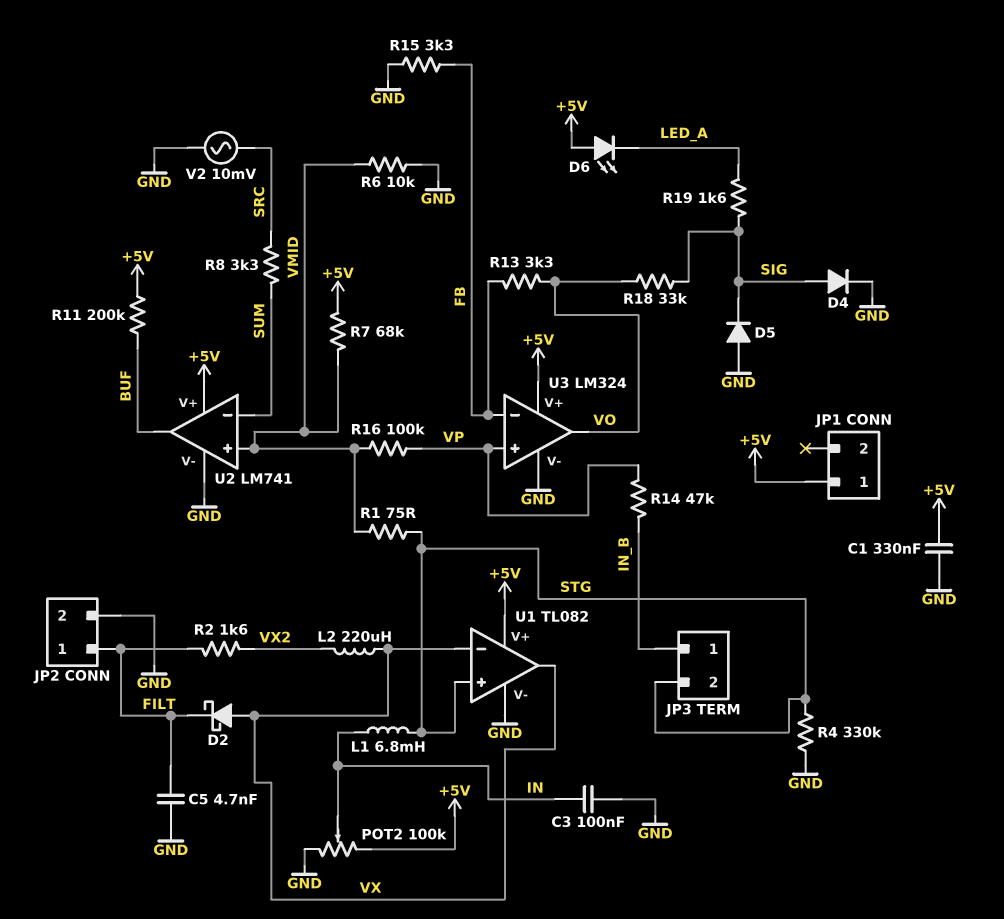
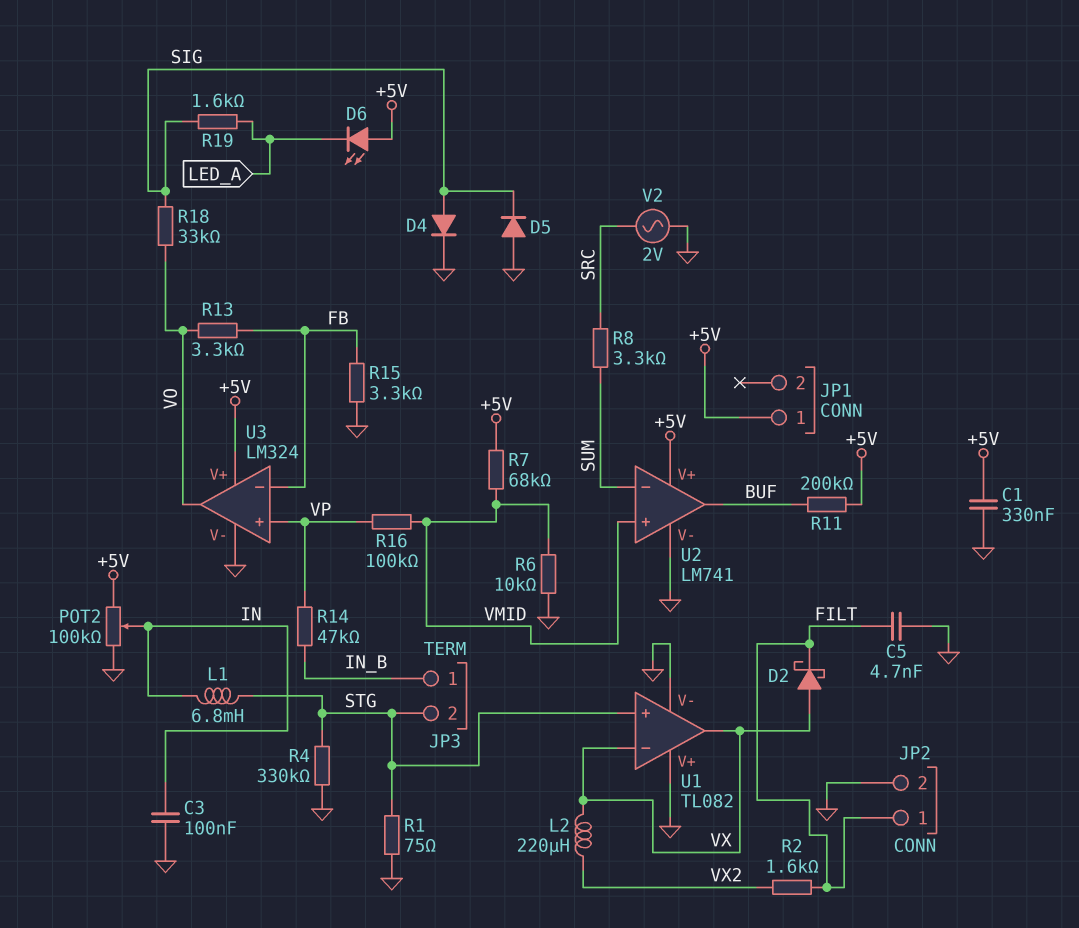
R1: 75 (STG, VMID) -> 75 (GND, STG)
U1 pin V+: +5V -> GND
V2: AC 10mV (GND, SRC) -> AC 2V (GND, SRC)

